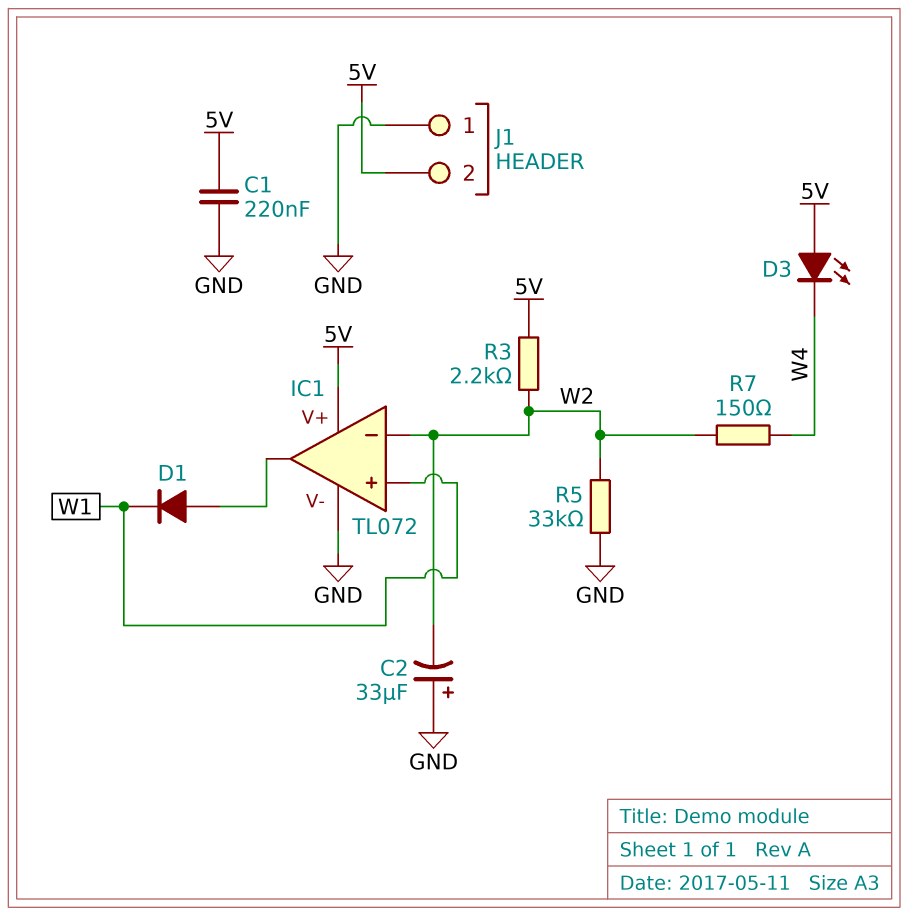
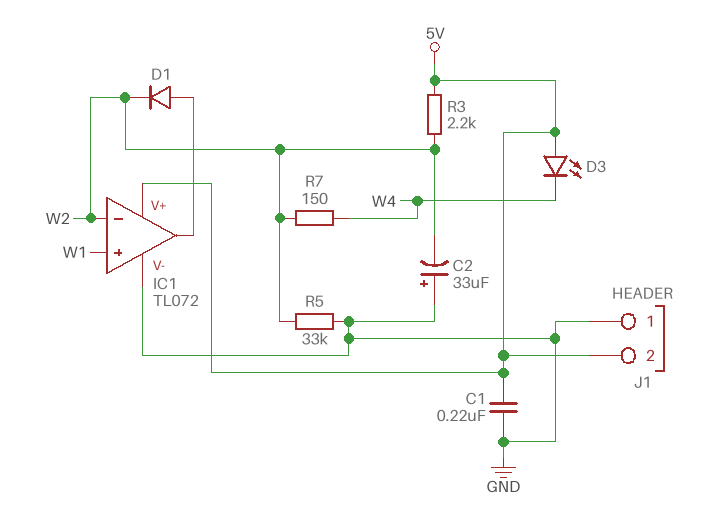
D1: diode (A IC1/out, K W1) -> diode (A IC1/out, K W2)

